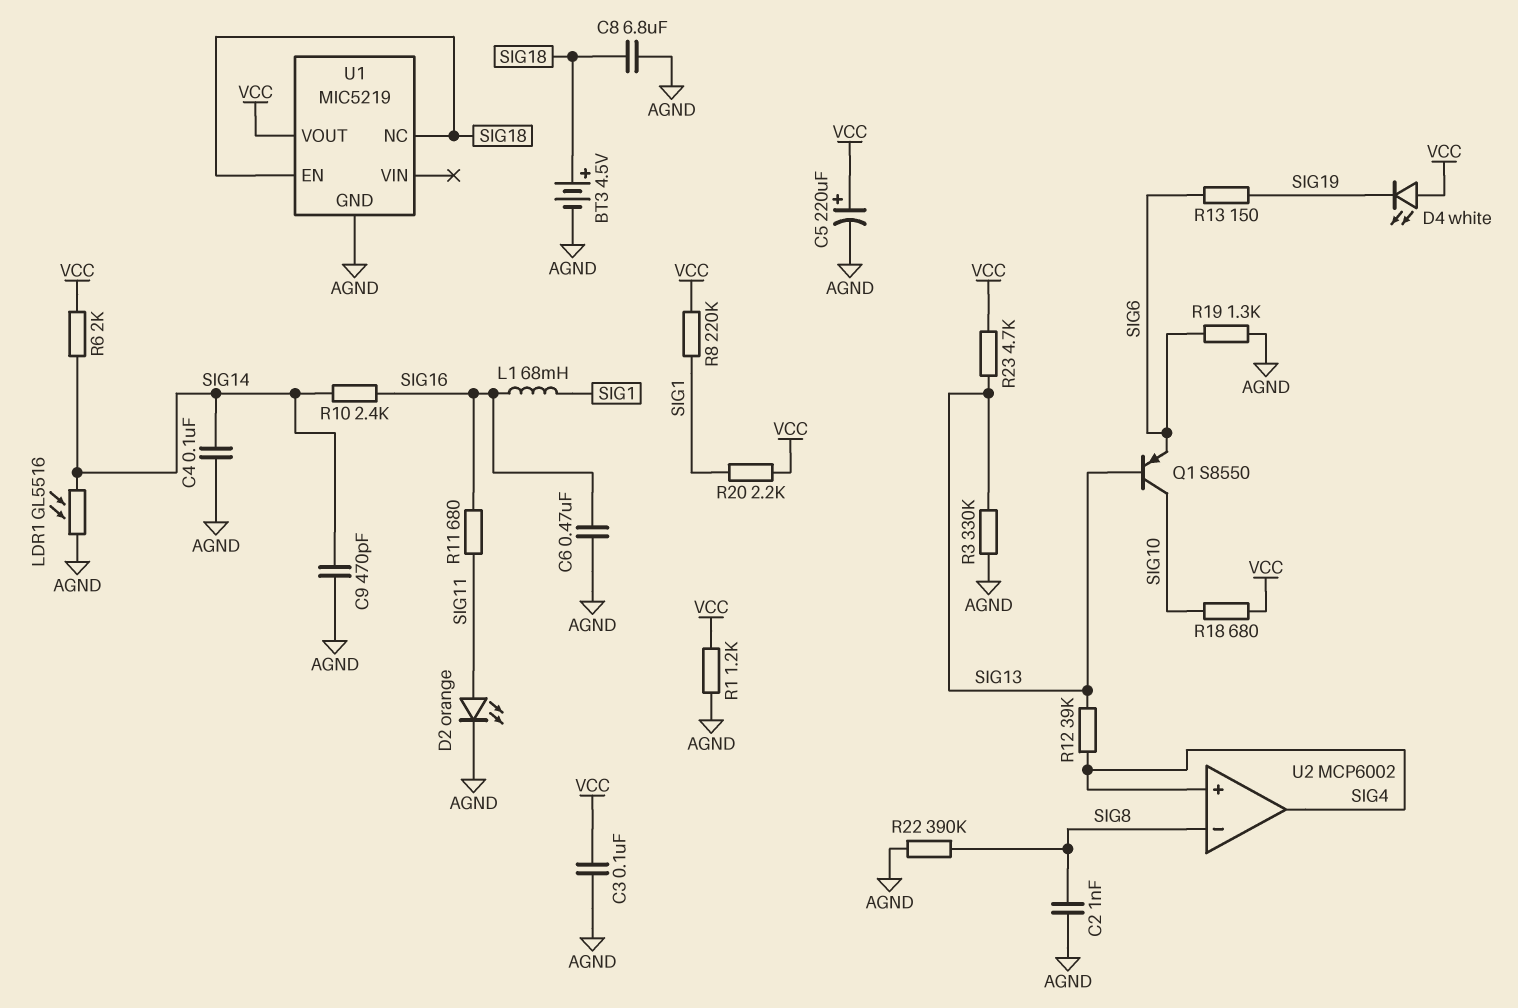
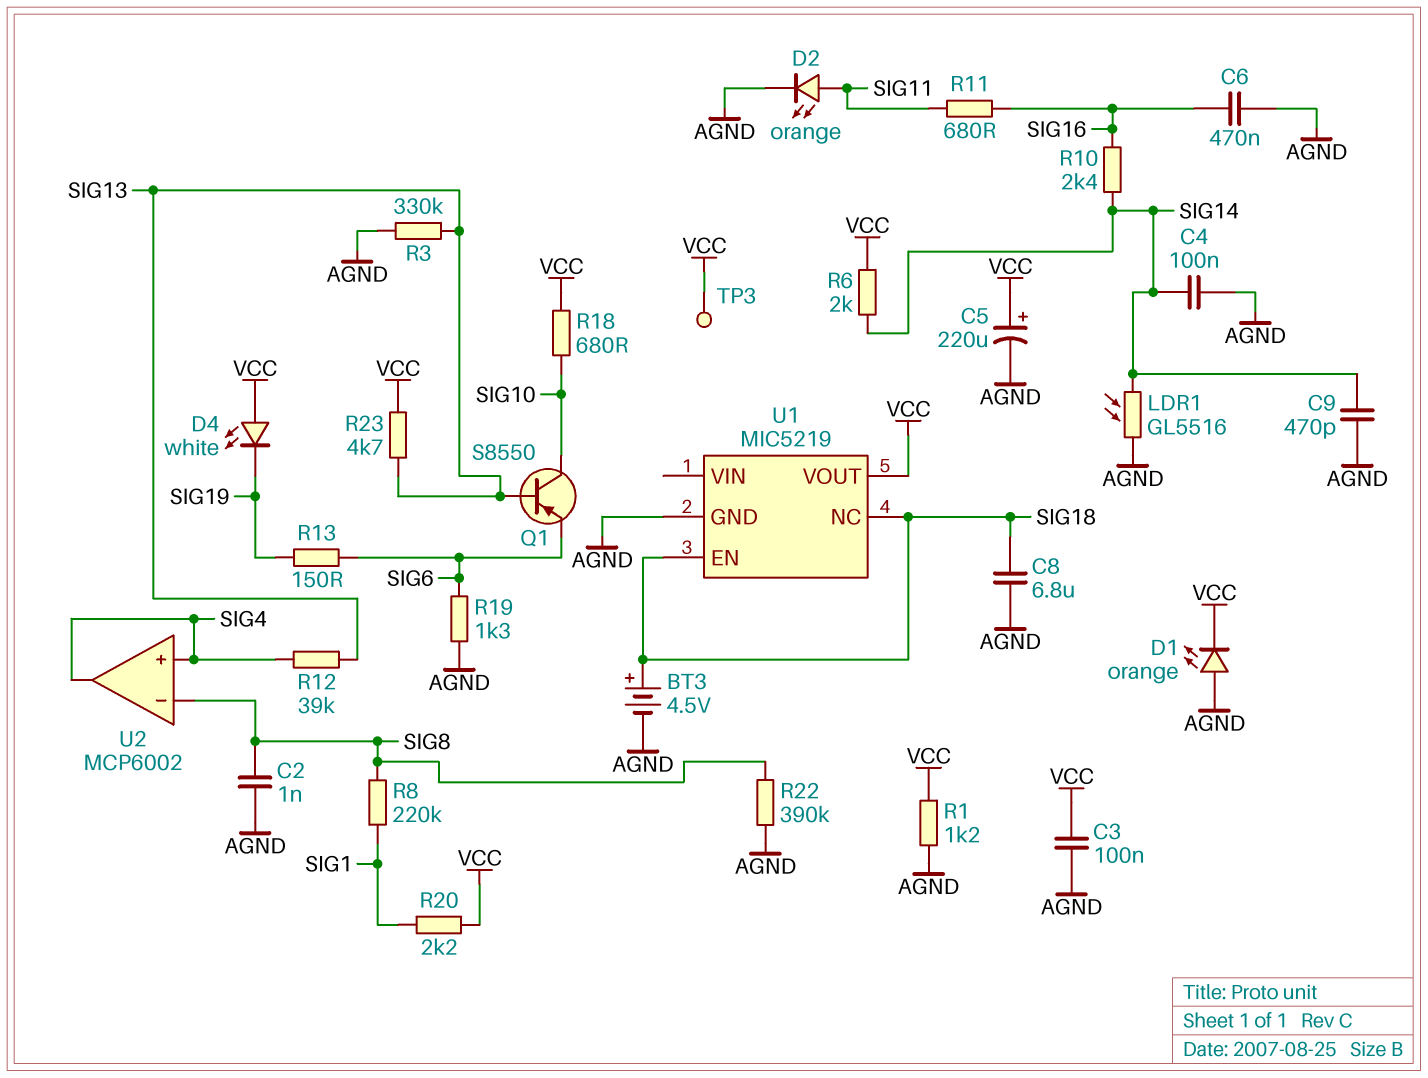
D1: none -> LED orange (A AGND, K VCC)
L1: 68mH (SIG1, SIG16) -> none
R8: 220k (SIG1, VCC) -> 220k (SIG1, SIG8)
TP3: none -> test point (VCC)

